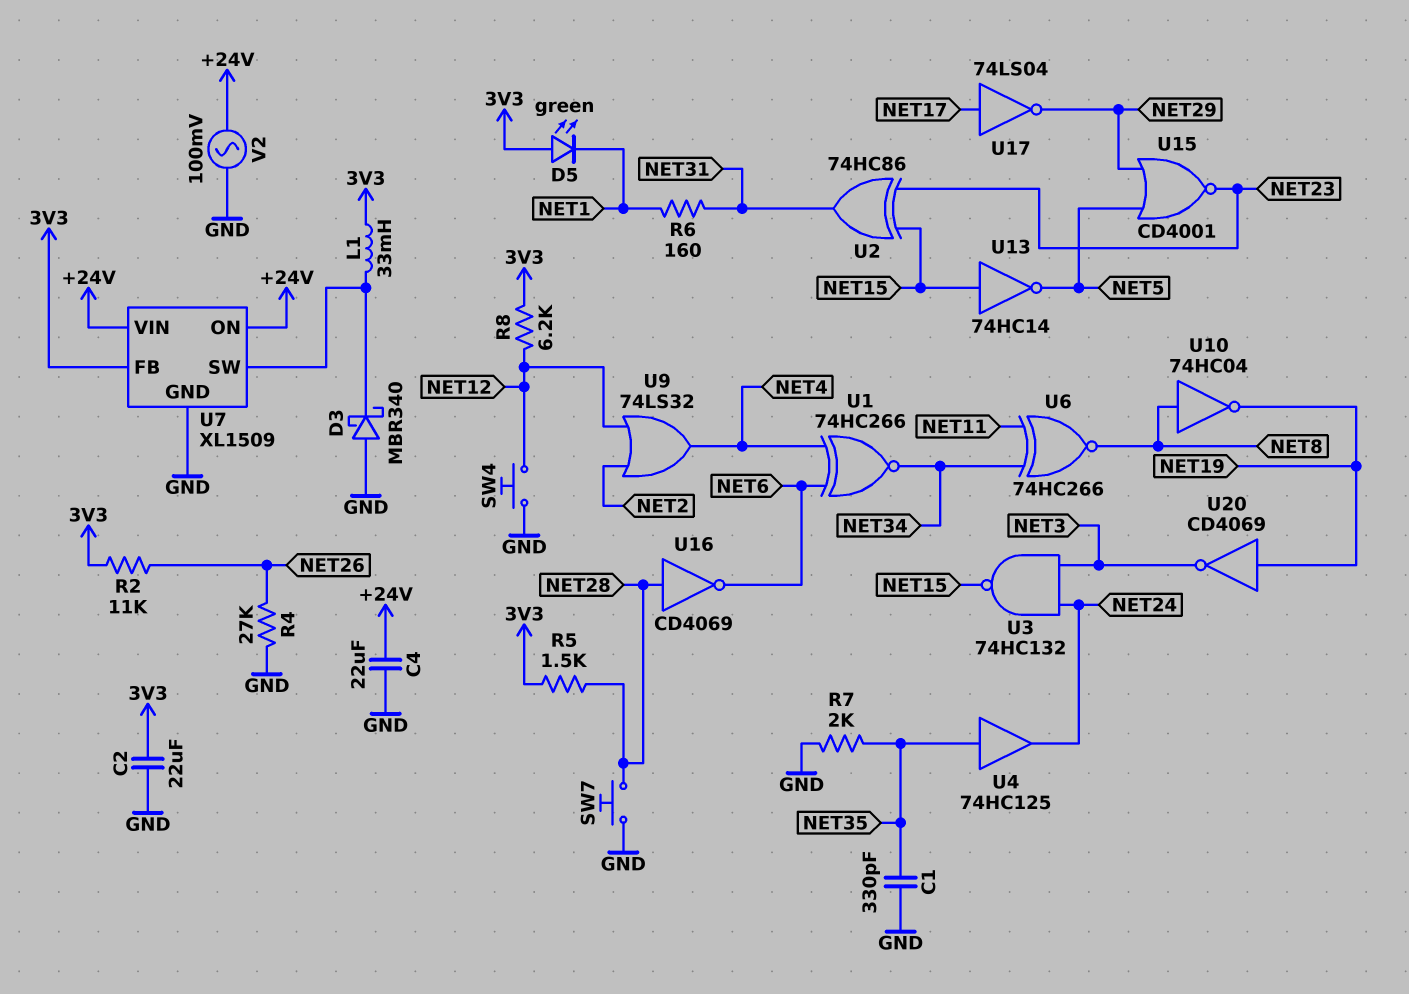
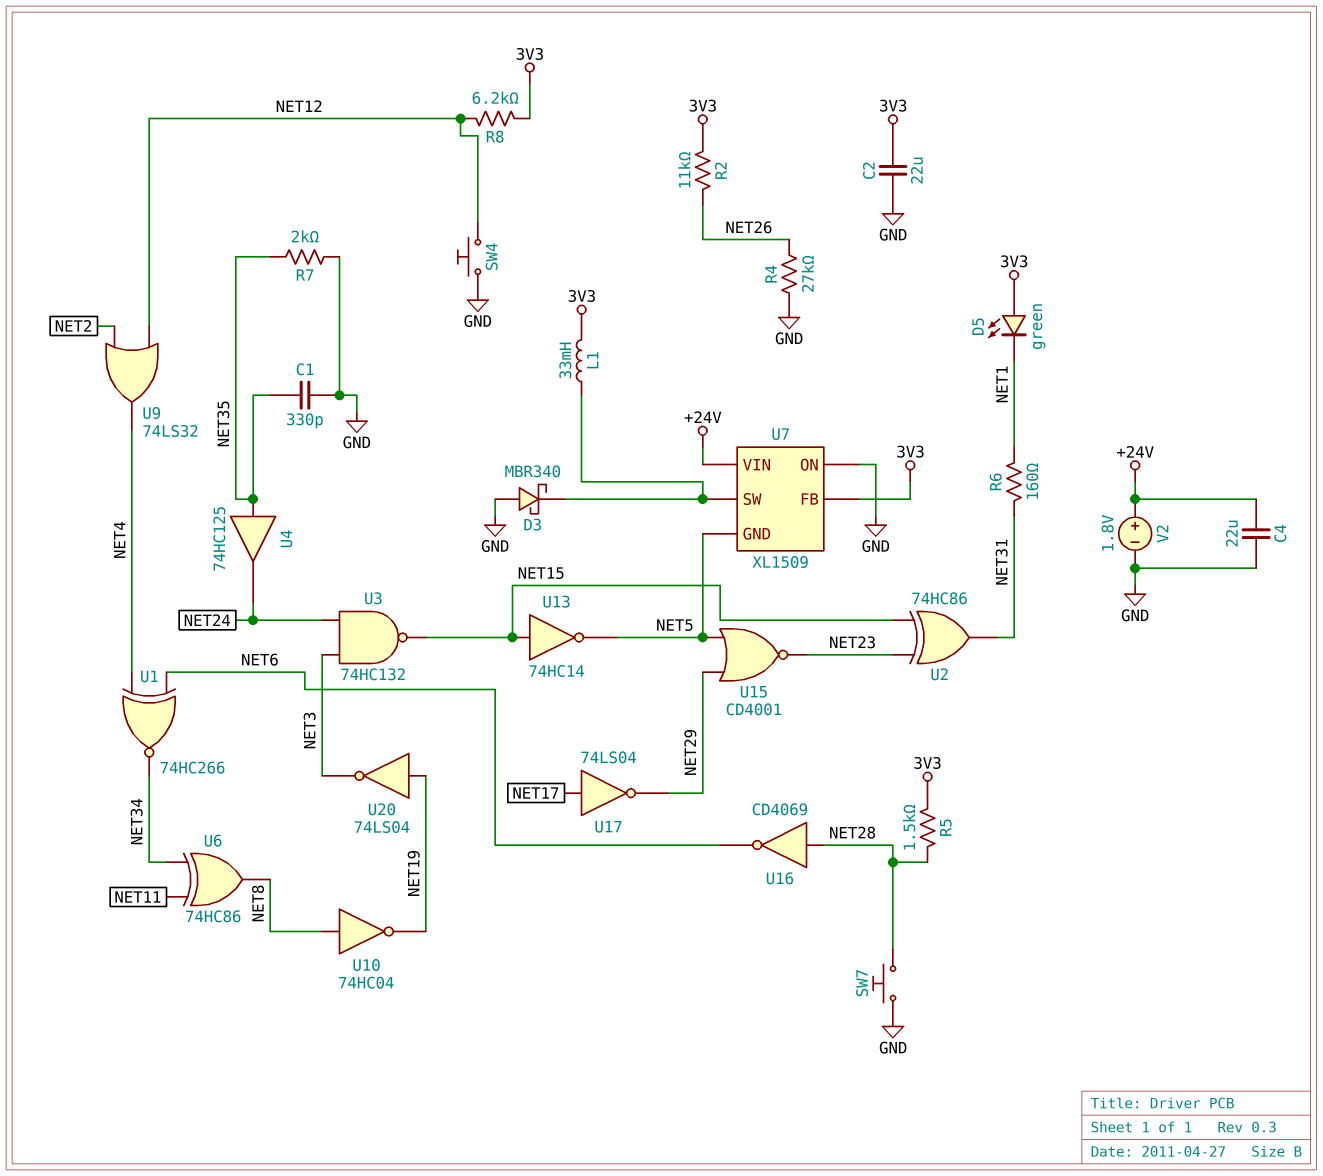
U6: XNOR 74HC266 (in NET11, in NET34, out NET8) -> XOR 74HC86 (in NET11, in NET34, out NET8)
U7 pin GND: GND -> NET5
U7 pin ON: +24V -> GND
U20: NOT CD4069 (in NET19, out NET3) -> NOT 74LS04 (in NET19, out NET3)
V2: AC 100mV (+24V, GND) -> 1.8V (plus +24V, minus GND)

